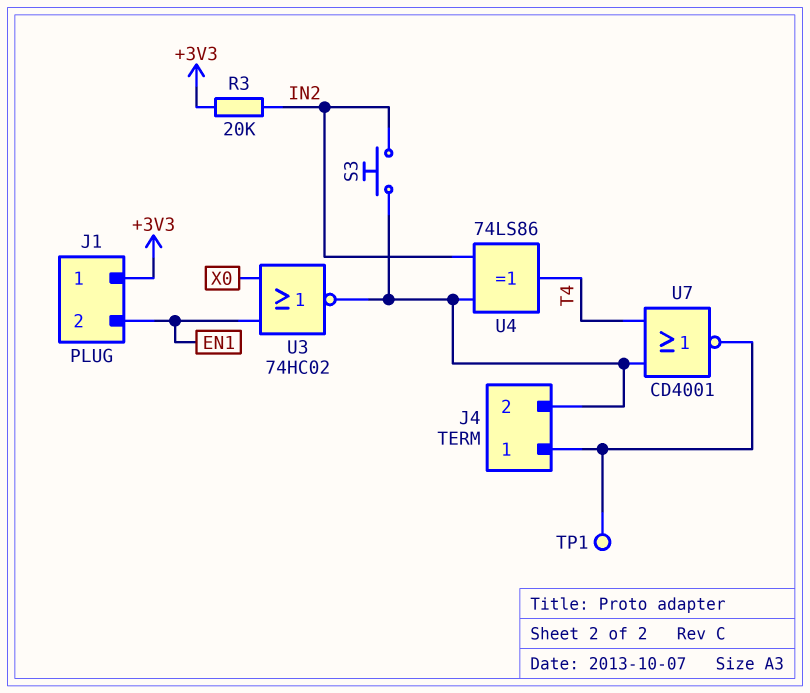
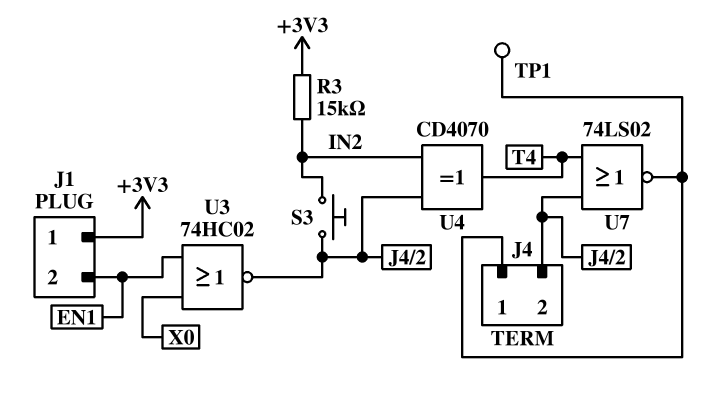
R3: 20k (+3V3, IN2) -> 15k (+3V3, IN2)
U4: XOR 74LS86 (in IN2, in J4/2, out T4) -> XOR CD4070 (in IN2, in J4/2, out T4)
U7: NOR CD4001 (in J4/2, in T4, out J4/1) -> NOR 74LS02 (in J4/2, in T4, out J4/1)

